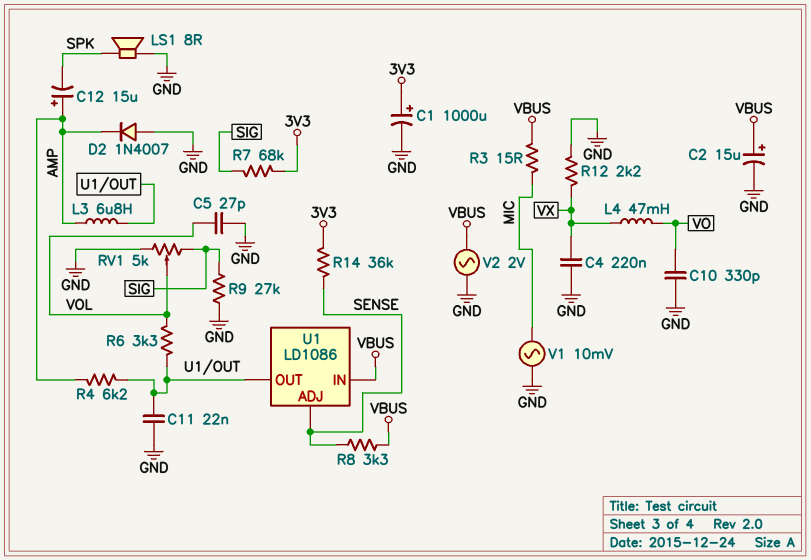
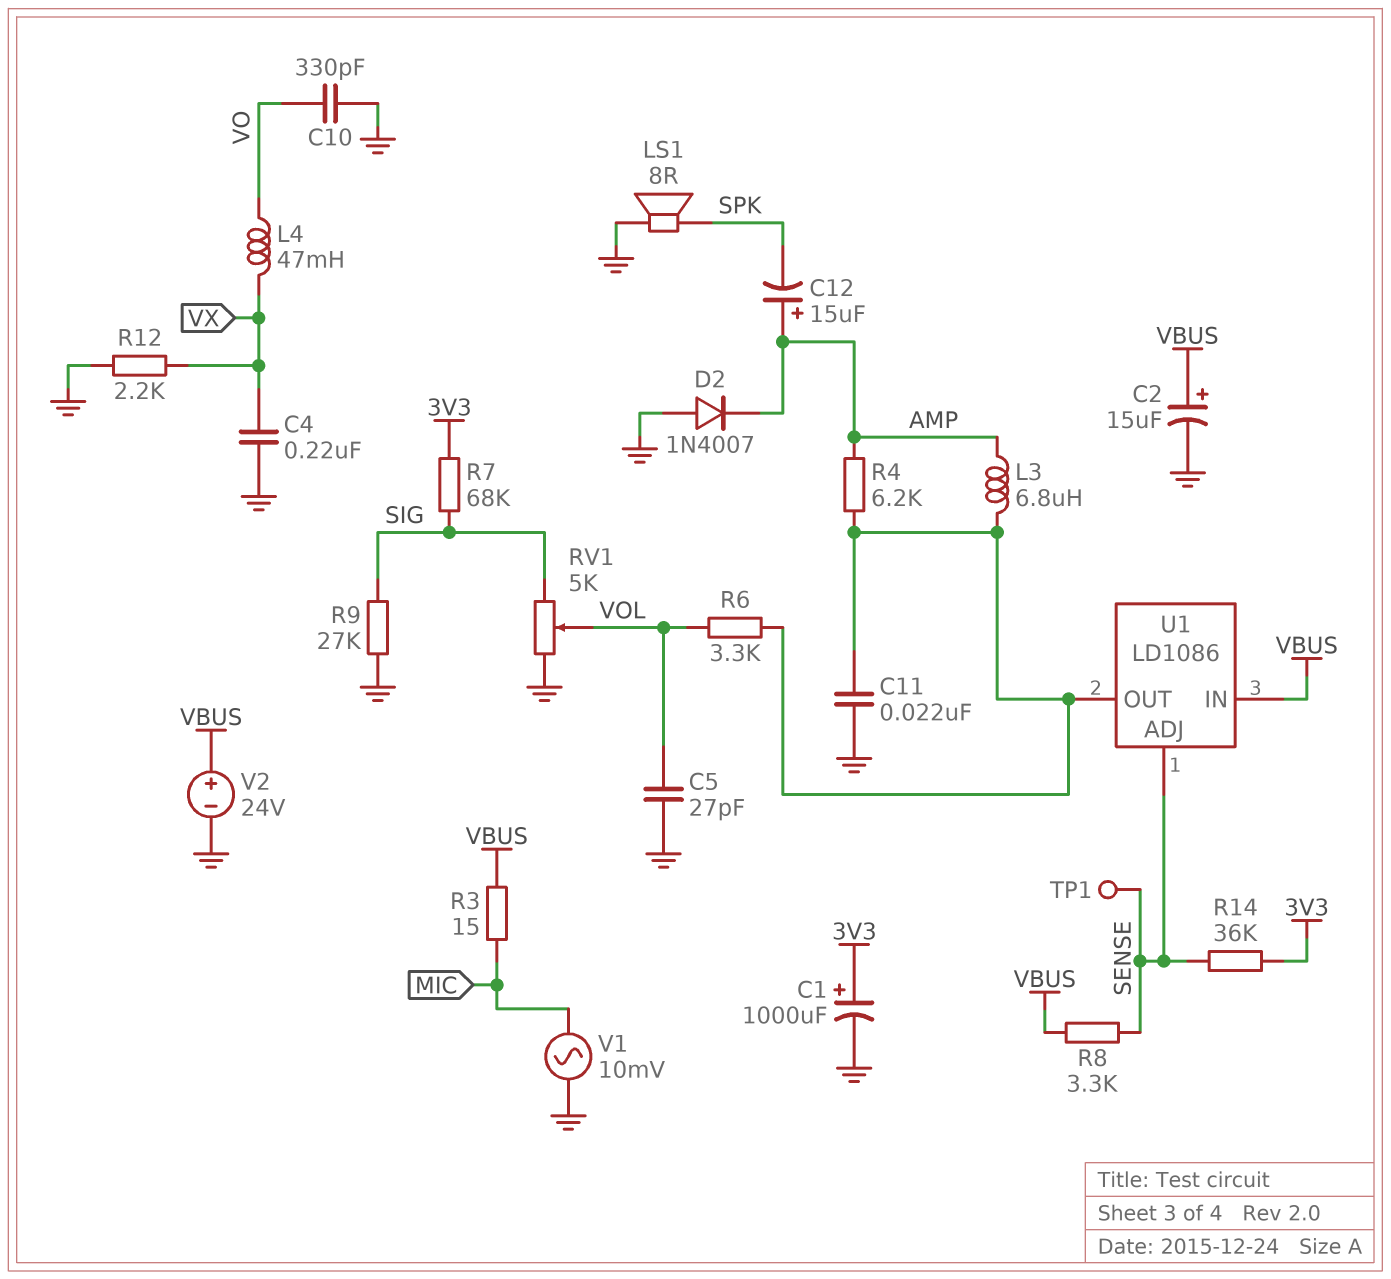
TP1: none -> test point (SENSE)
V2: AC 2V (GND, VBUS) -> 24V (plus VBUS, minus GND)

